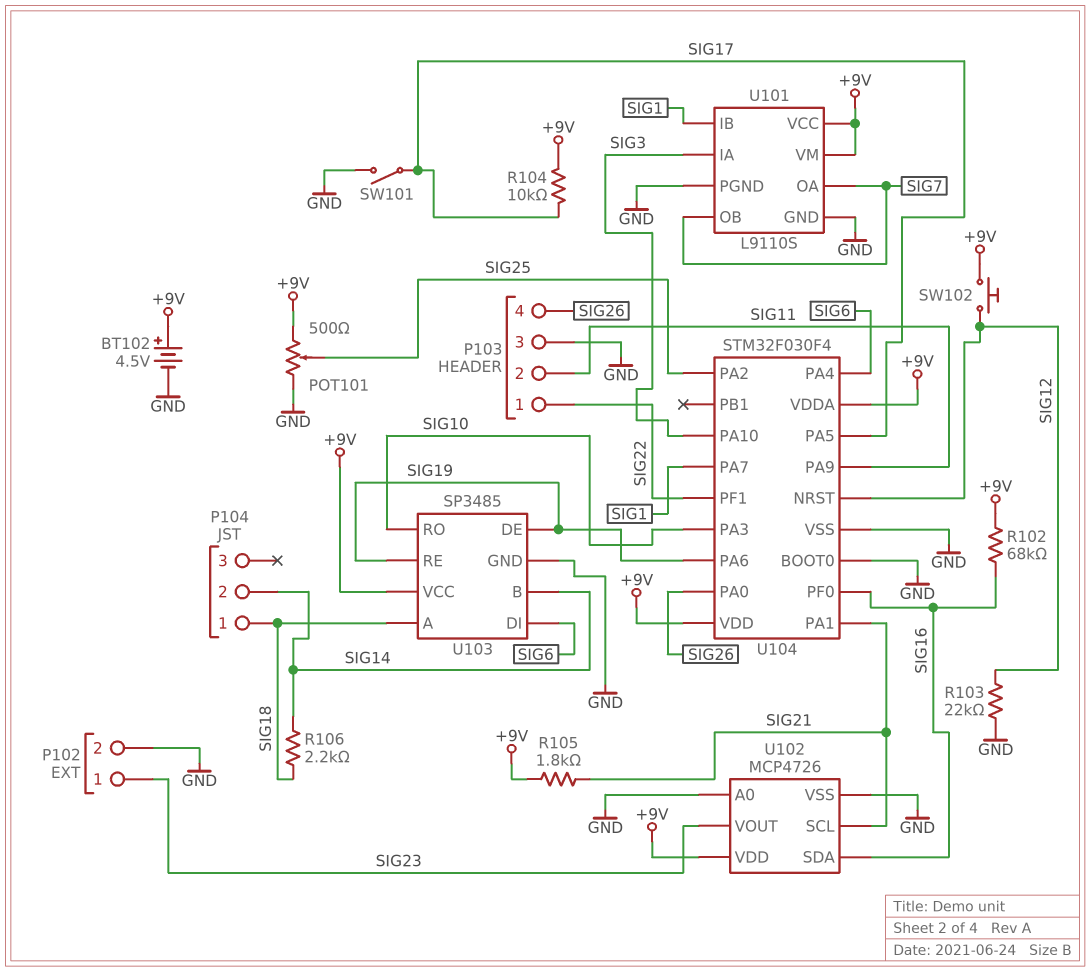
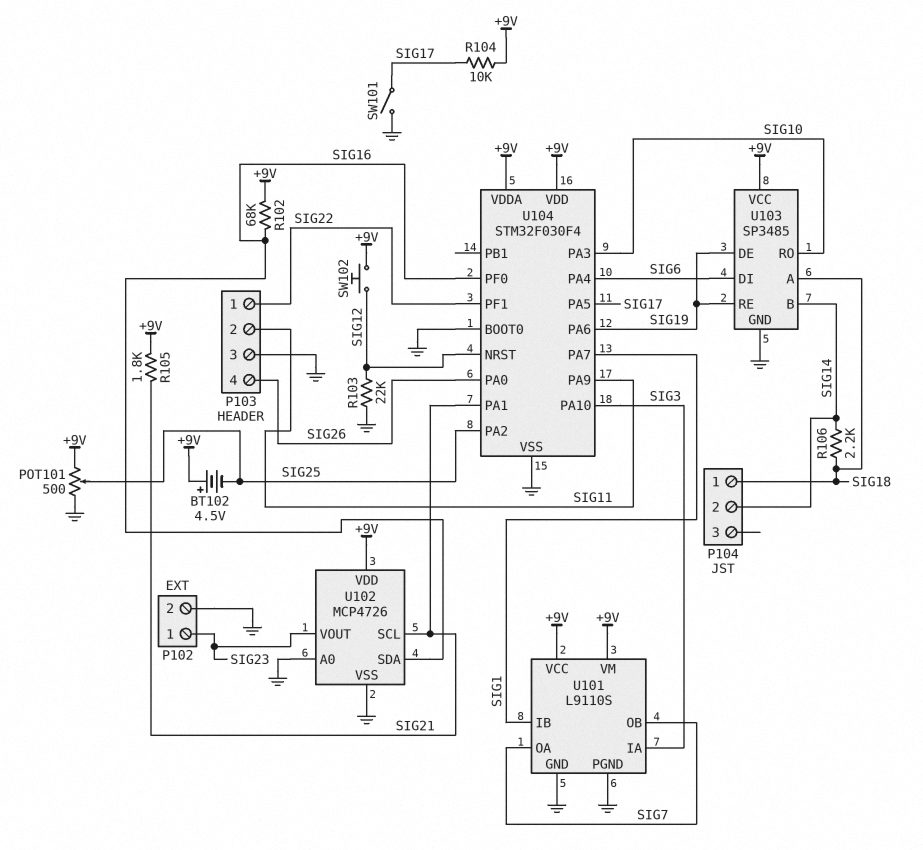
BT102: 4.5V (plus +9V, minus GND) -> 4.5V (plus +9V, minus SIG25)

